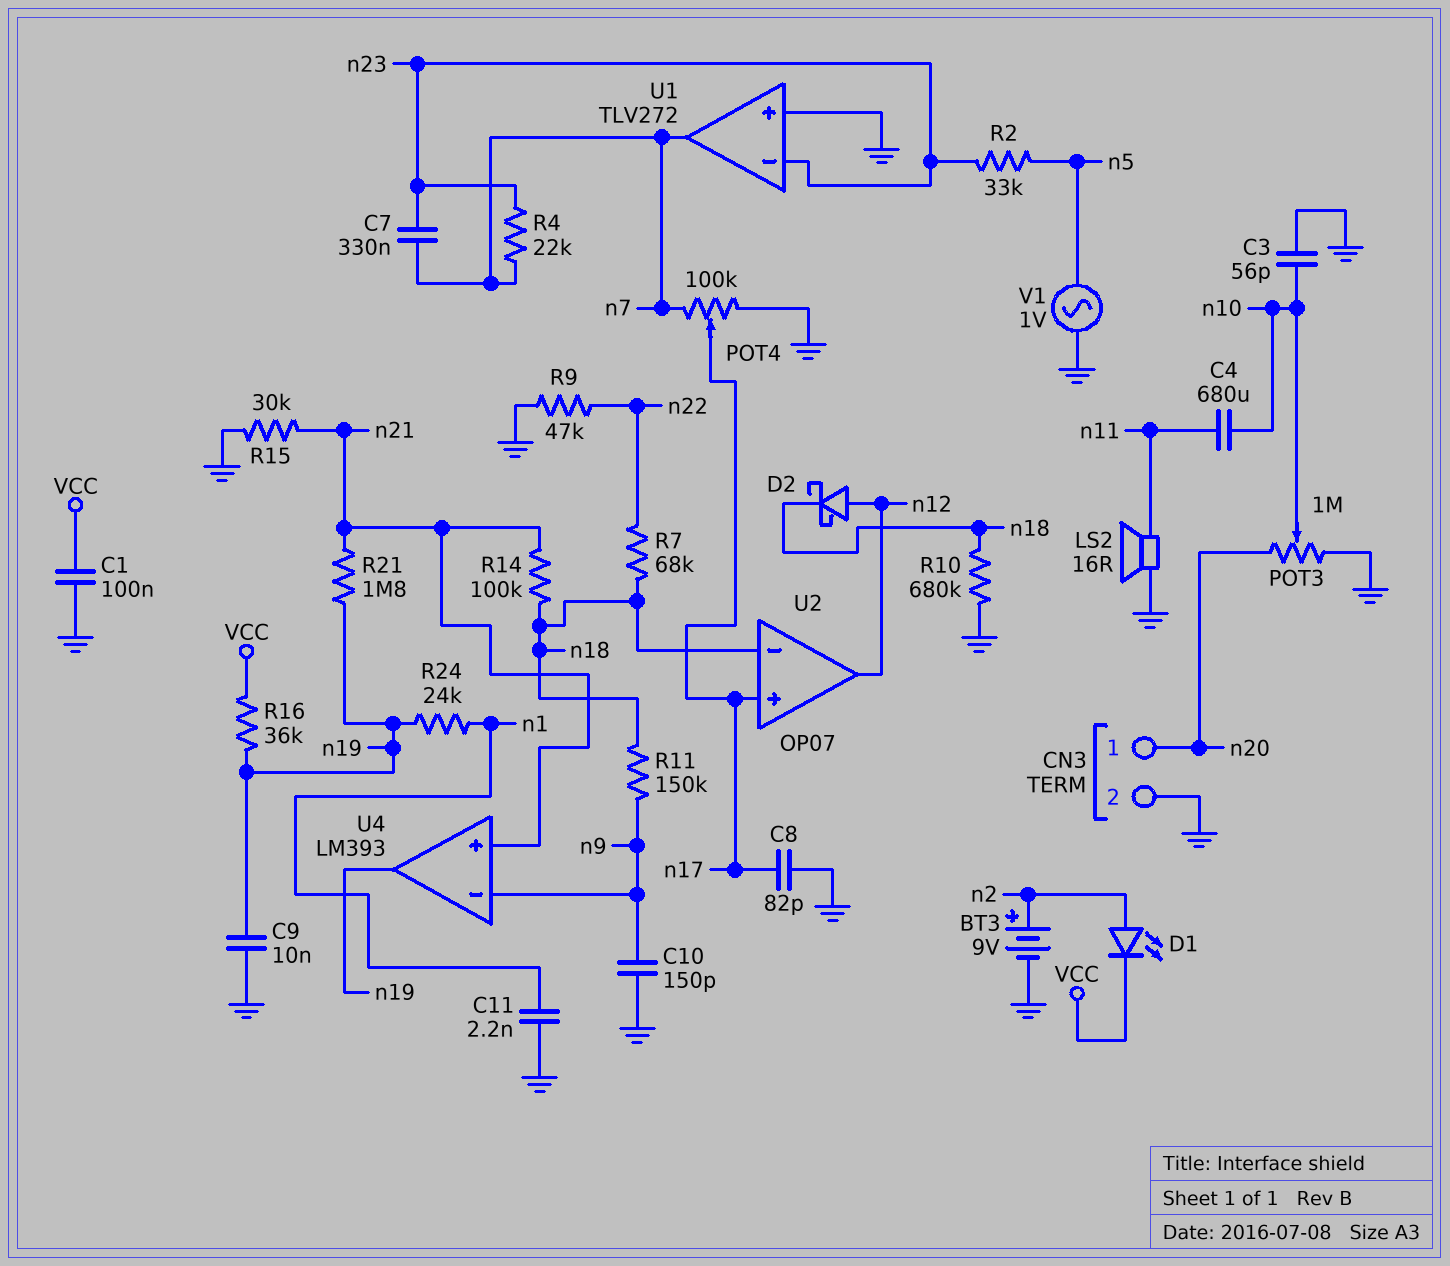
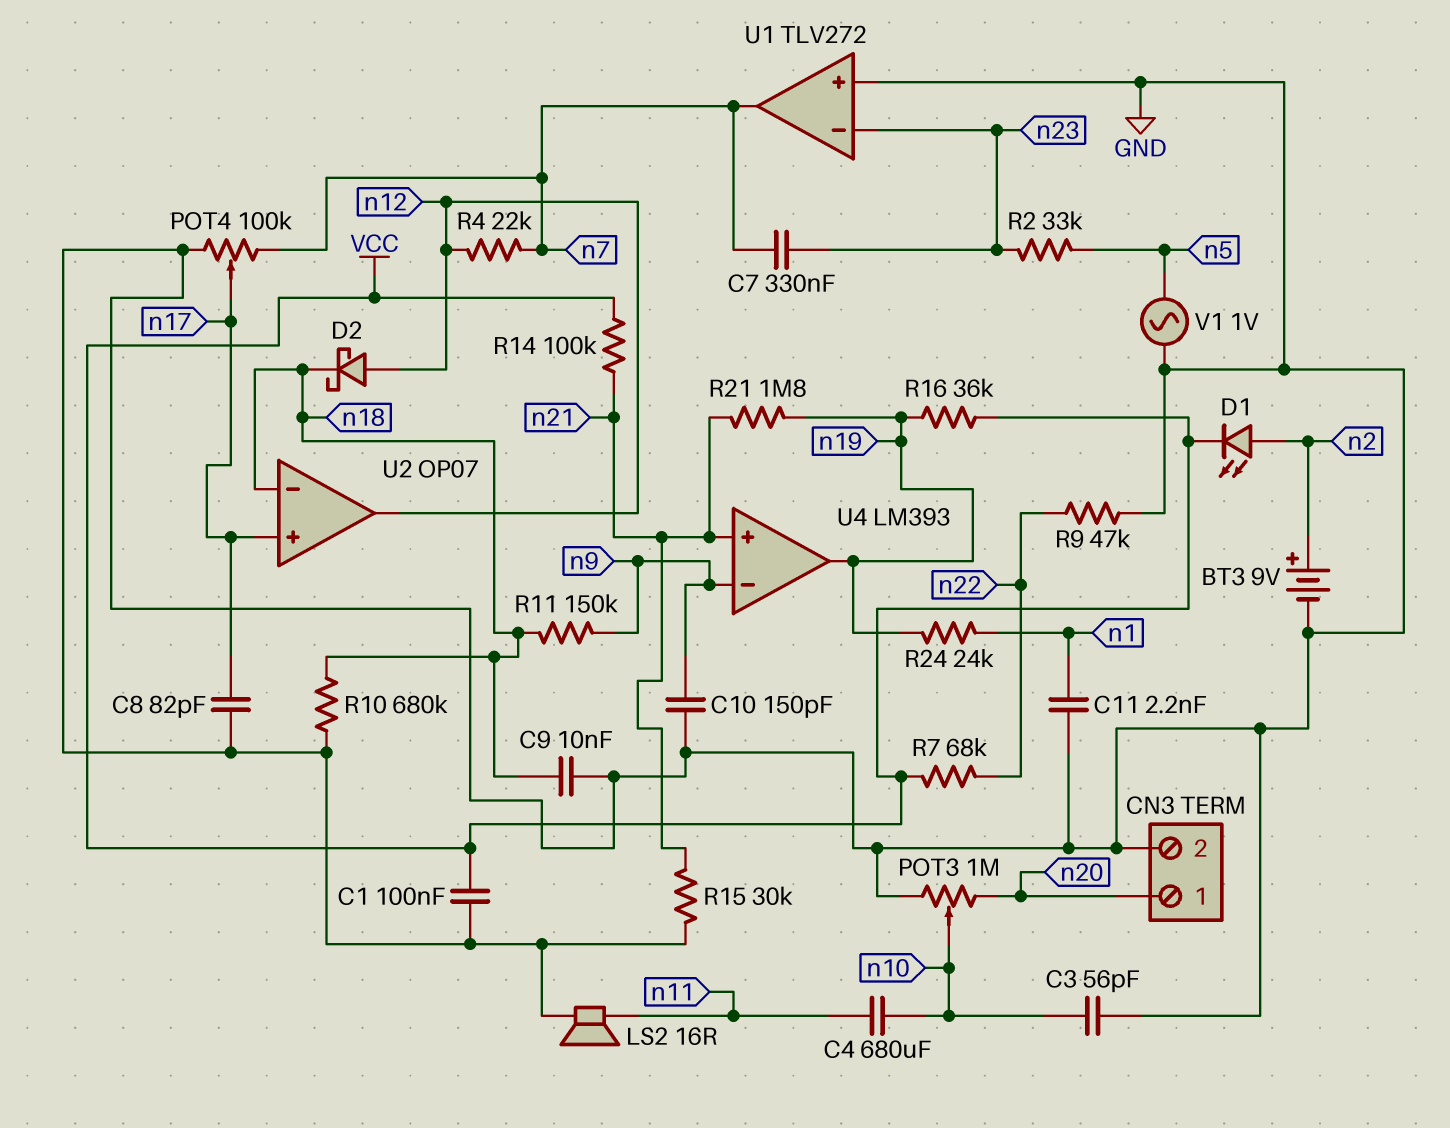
C9: 10nF (GND, n19) -> 10nF (GND, n18)
R4: 22k (n7, n23) -> 22k (n7, n12)
R7: 68k (n18, n22) -> 68k (VCC, n22)
R14: 100k (n18, n21) -> 100k (VCC, n21)

